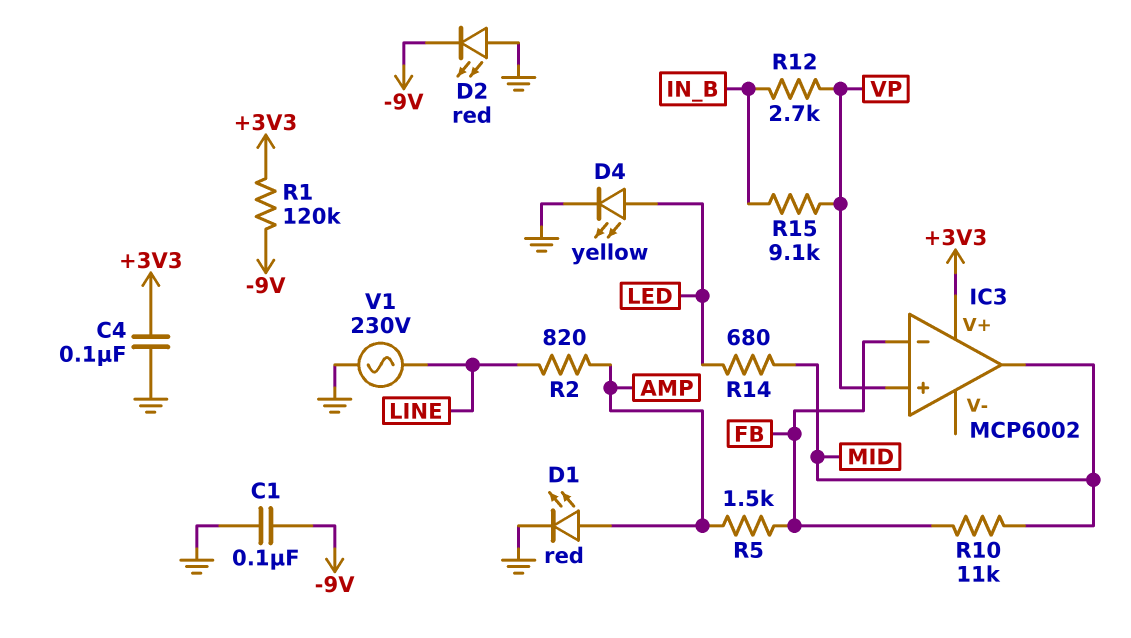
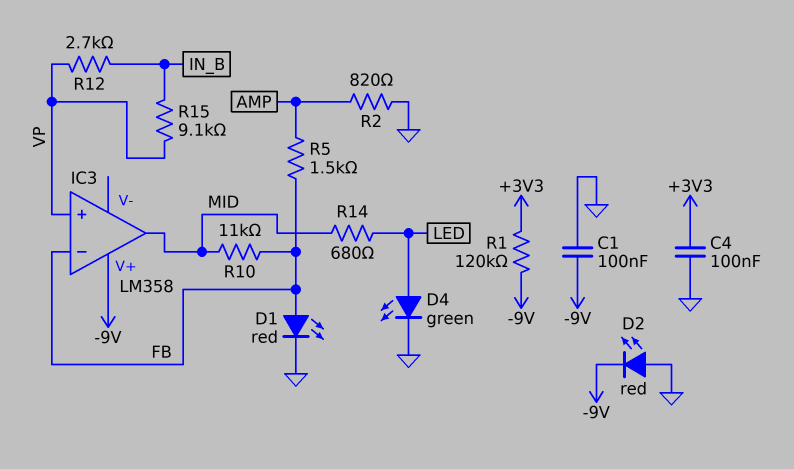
D1: LED red (A AMP, K GND) -> LED red (A FB, K GND)
D4: LED yellow (A LED, K GND) -> LED green (A LED, K GND)
IC3: MCP6002 -> LM358
IC3 pin V+: +3V3 -> -9V
R2: 820 (AMP, LINE) -> 820 (AMP, GND)
V1: AC 230V (GND, LINE) -> none

